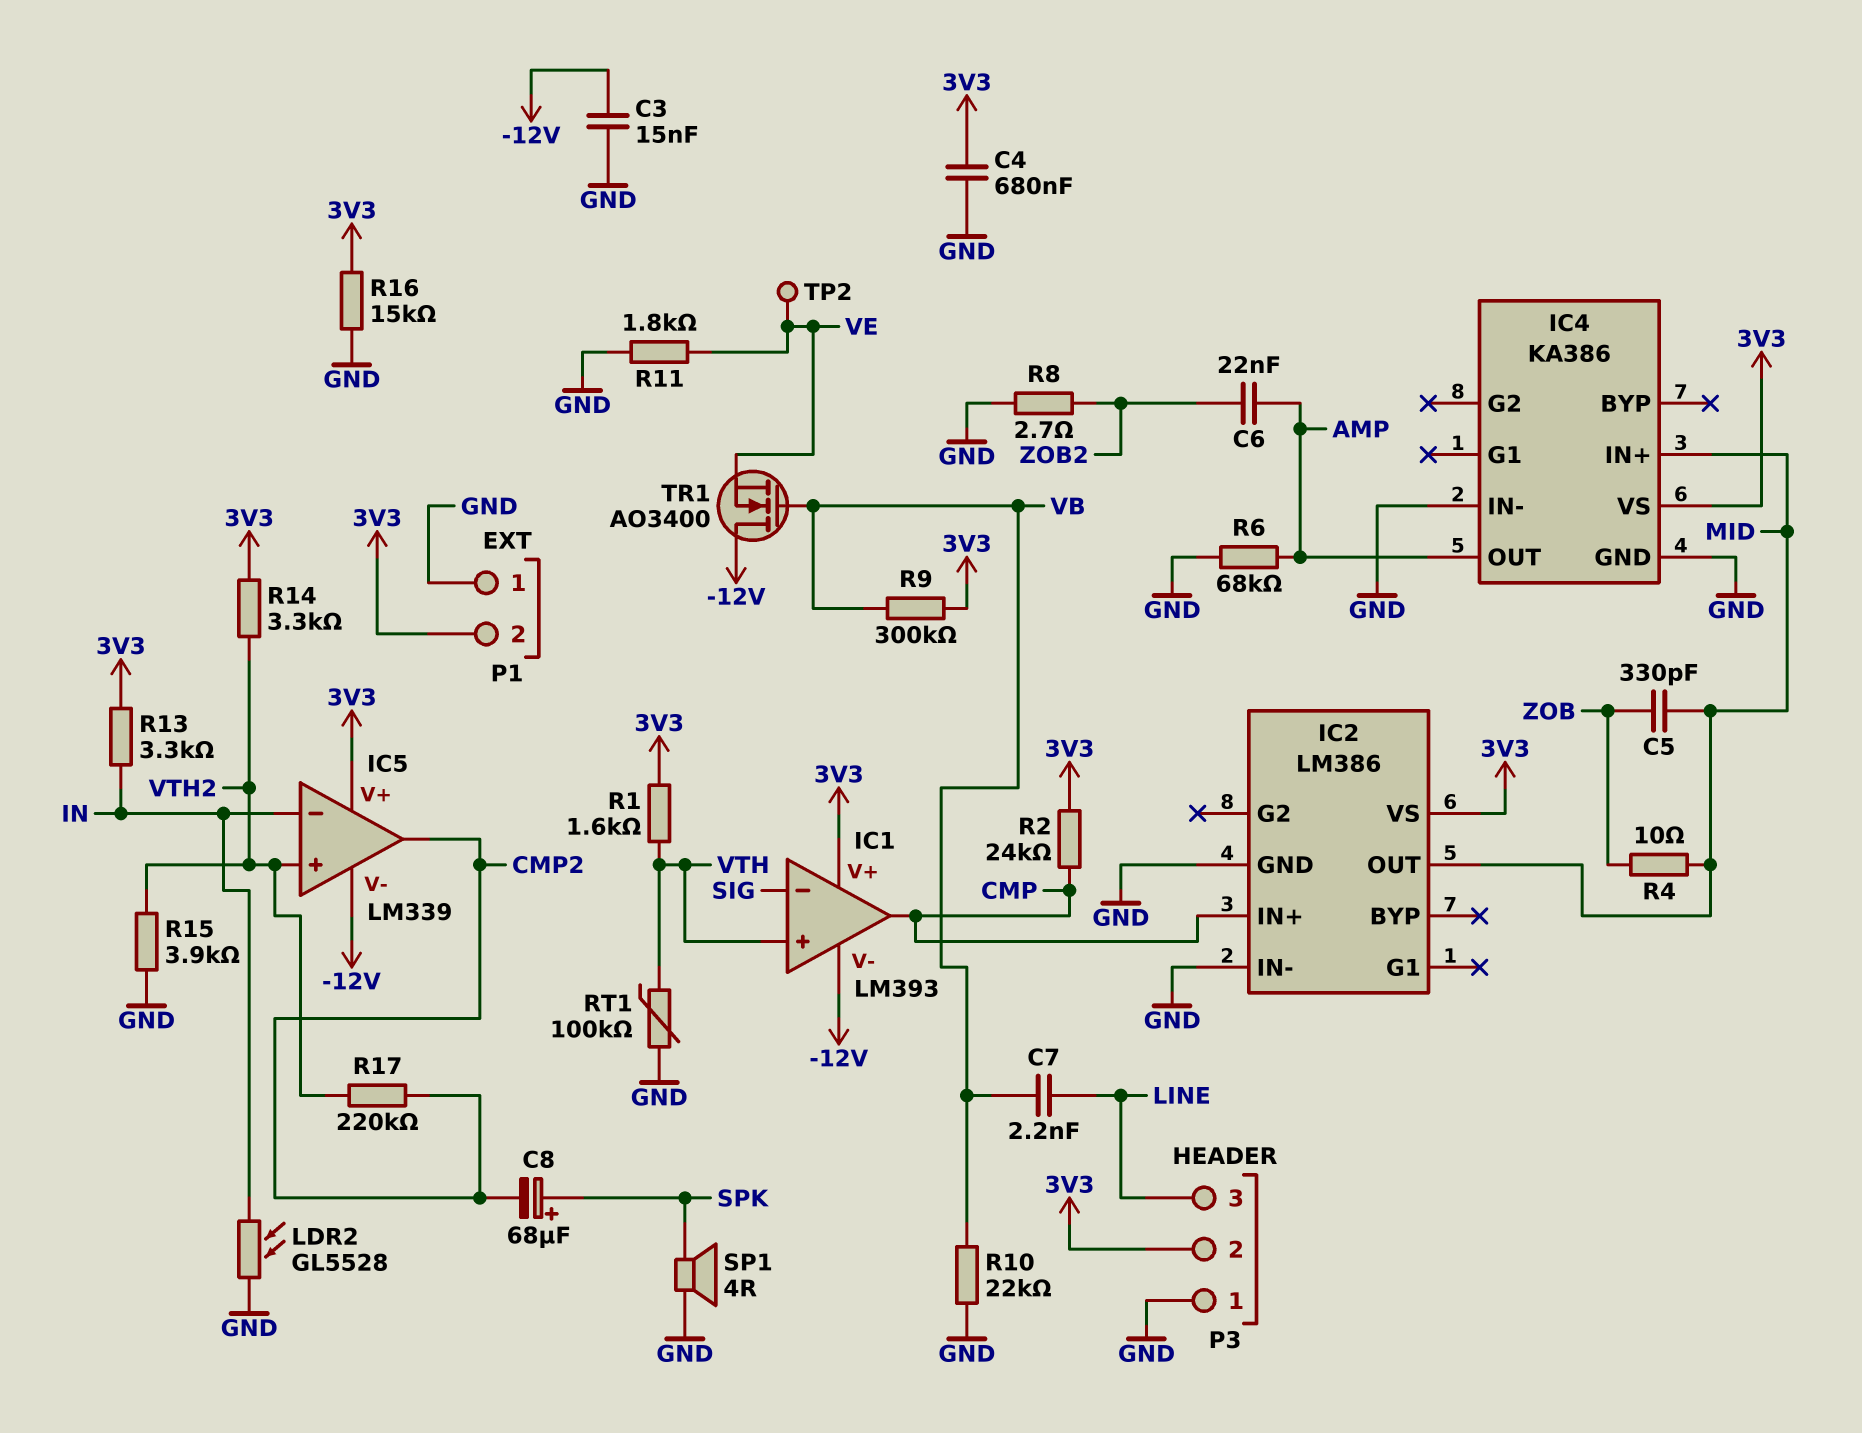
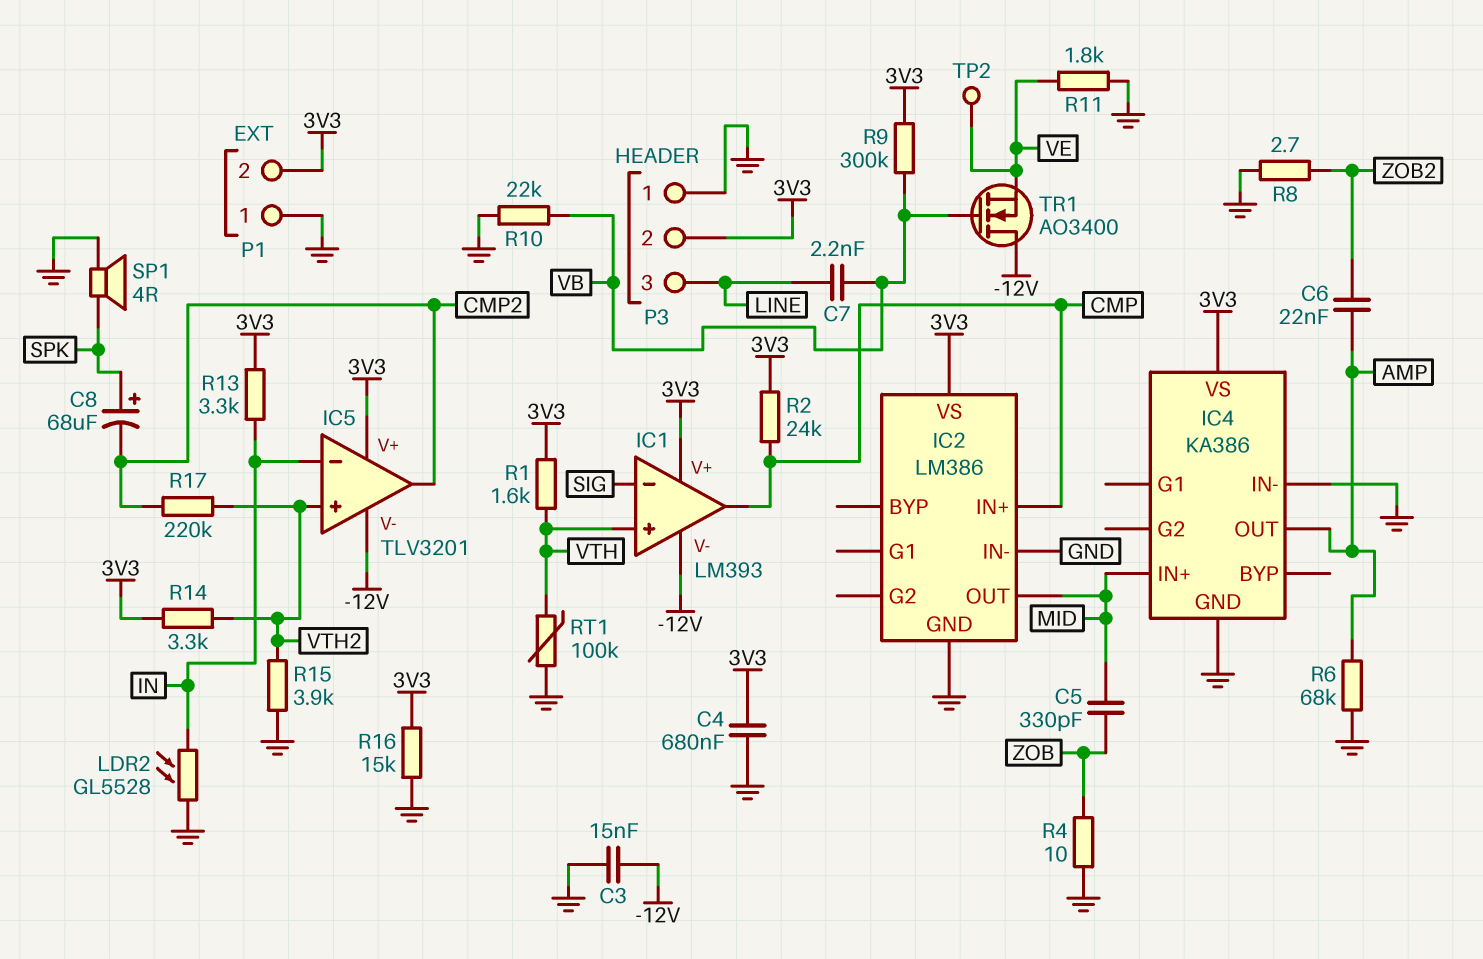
IC5: LM339 -> TLV3201
R4: 10 (MID, ZOB) -> 10 (GND, ZOB)

